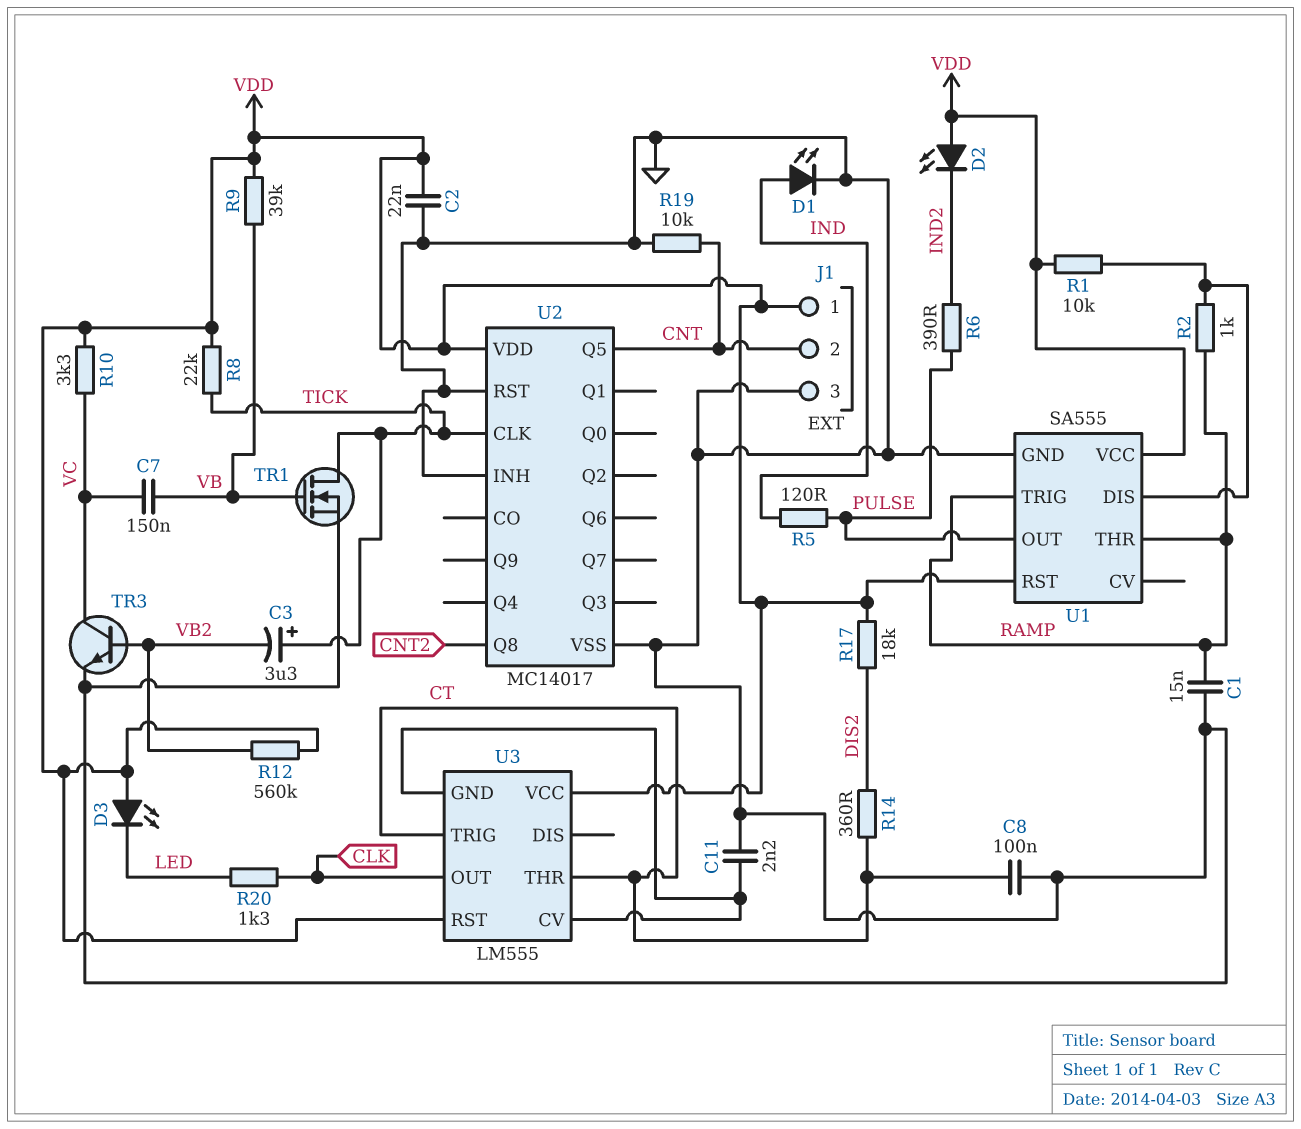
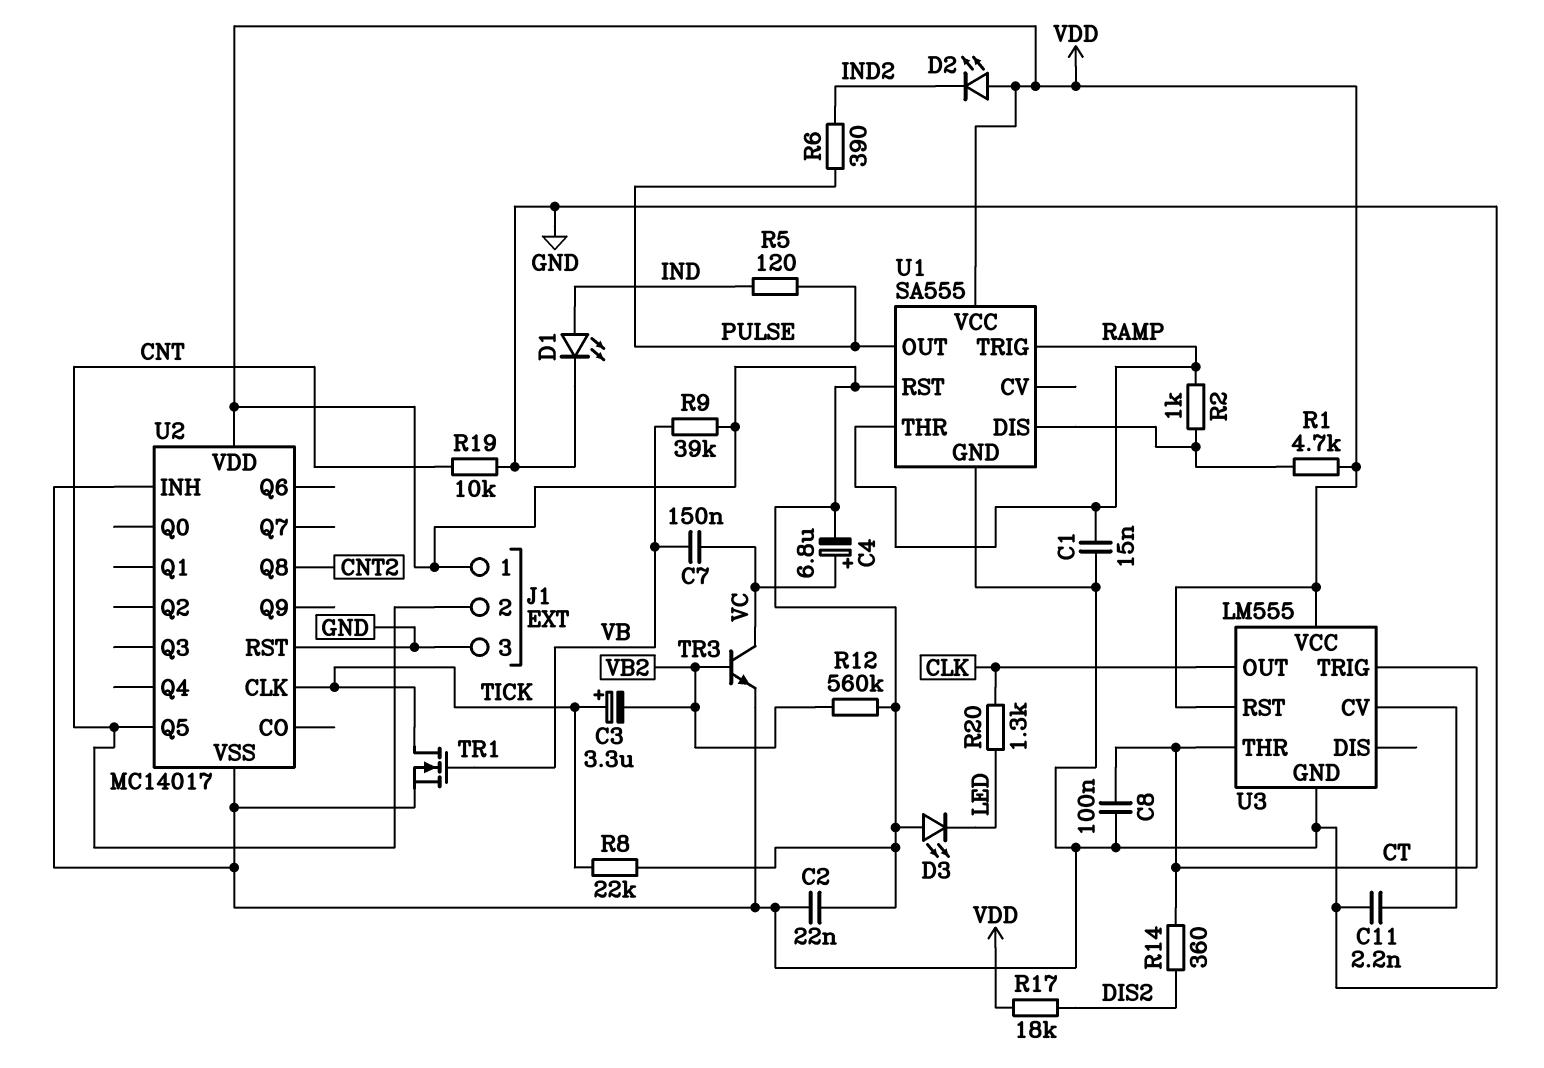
C4: none -> 6.8uF (plus VC, minus VDD)
R1: 10k (U1/DIS, VDD) -> 4.7k (U1/DIS, VDD)
R10: 3.3k (VC, VDD) -> none
U3 pin GND: U3/CV -> GND

